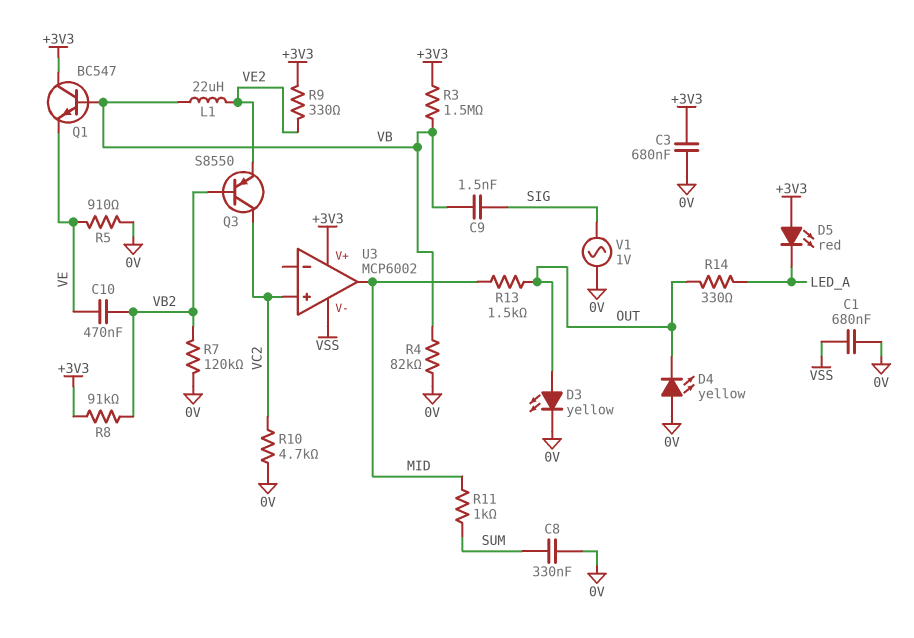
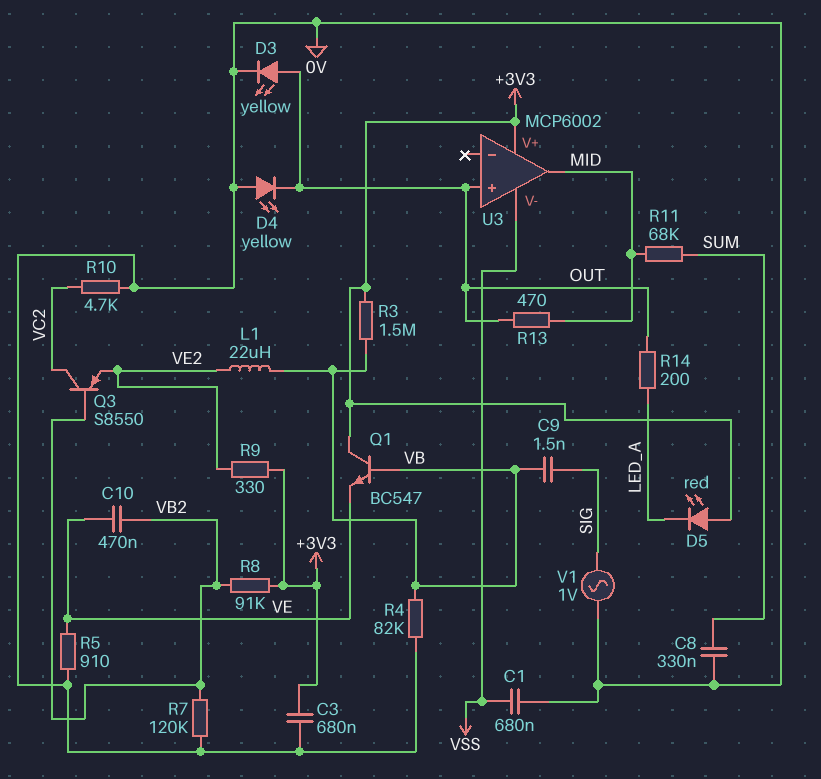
R11: 1k (MID, SUM) -> 68k (MID, SUM)
R13: 1.5k (MID, OUT) -> 470 (MID, OUT)
R14: 330 (LED_A, OUT) -> 200 (LED_A, OUT)
U3 pin in+: VC2 -> OUT

